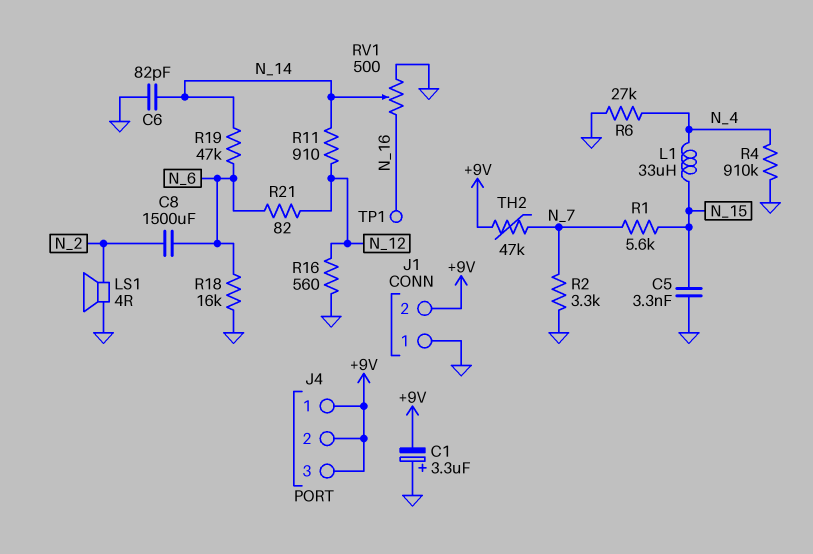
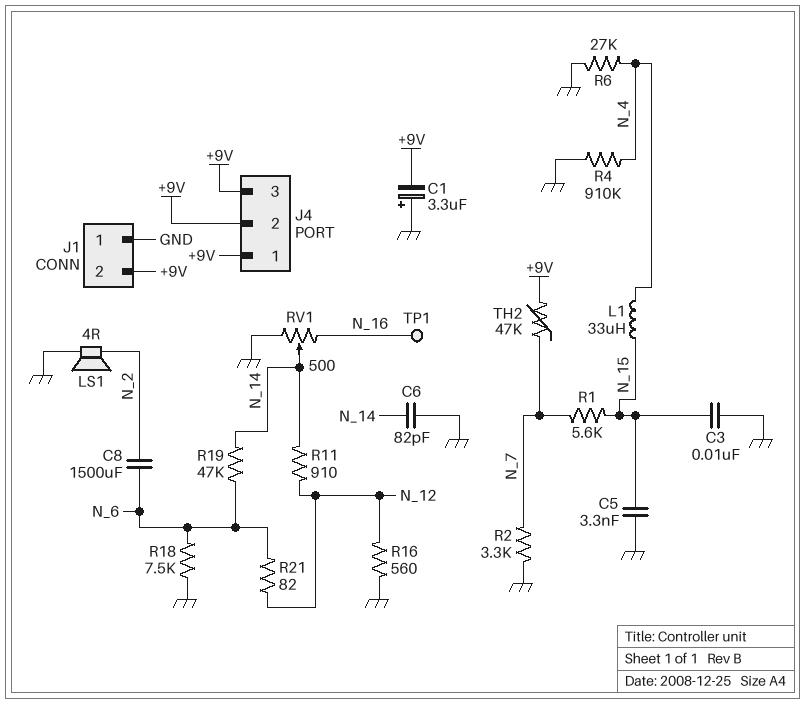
C3: none -> 10nF (GND, N_15)
R18: 16k (GND, N_6) -> 7.5k (GND, N_6)

